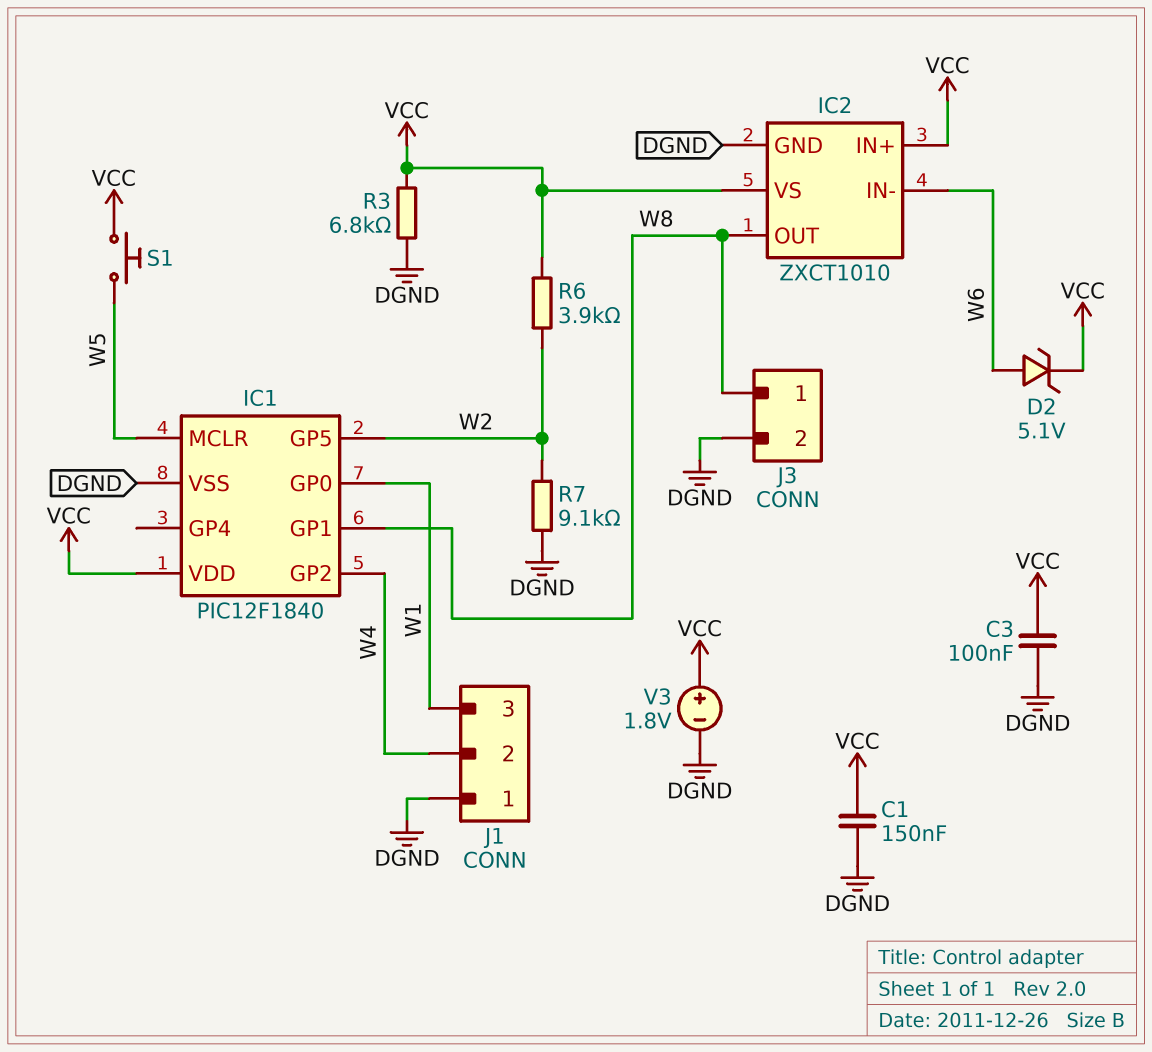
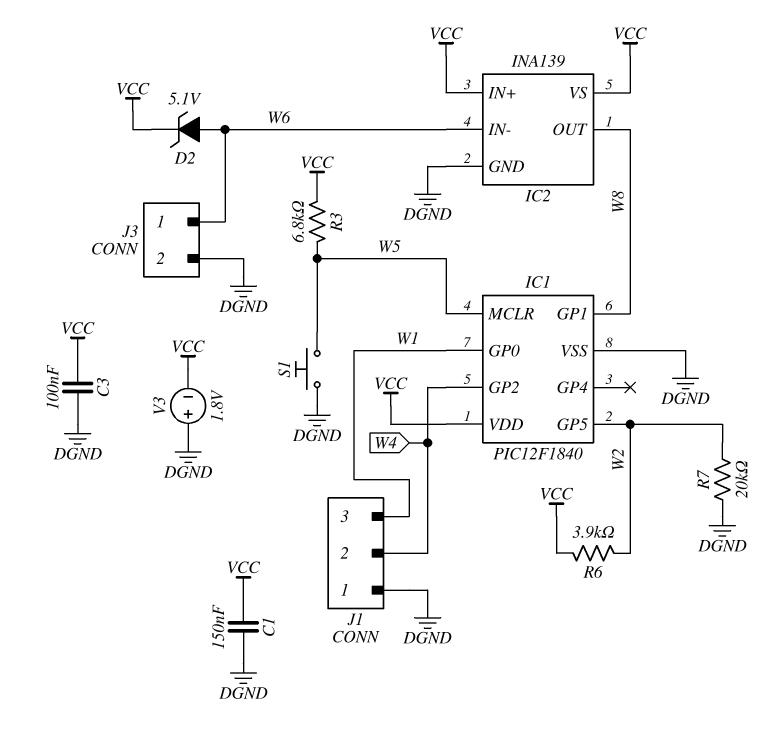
IC2: ZXCT1010 -> INA139
J3 pin 1: W8 -> W6
R3: 6.8k (DGND, VCC) -> 6.8k (VCC, W5)
R7: 9.1k (DGND, W2) -> 20k (DGND, W2)
S1: button (VCC, W5) -> button (DGND, W5)
V3: 1.8V (plus VCC, minus DGND) -> 1.8V (plus DGND, minus VCC)

